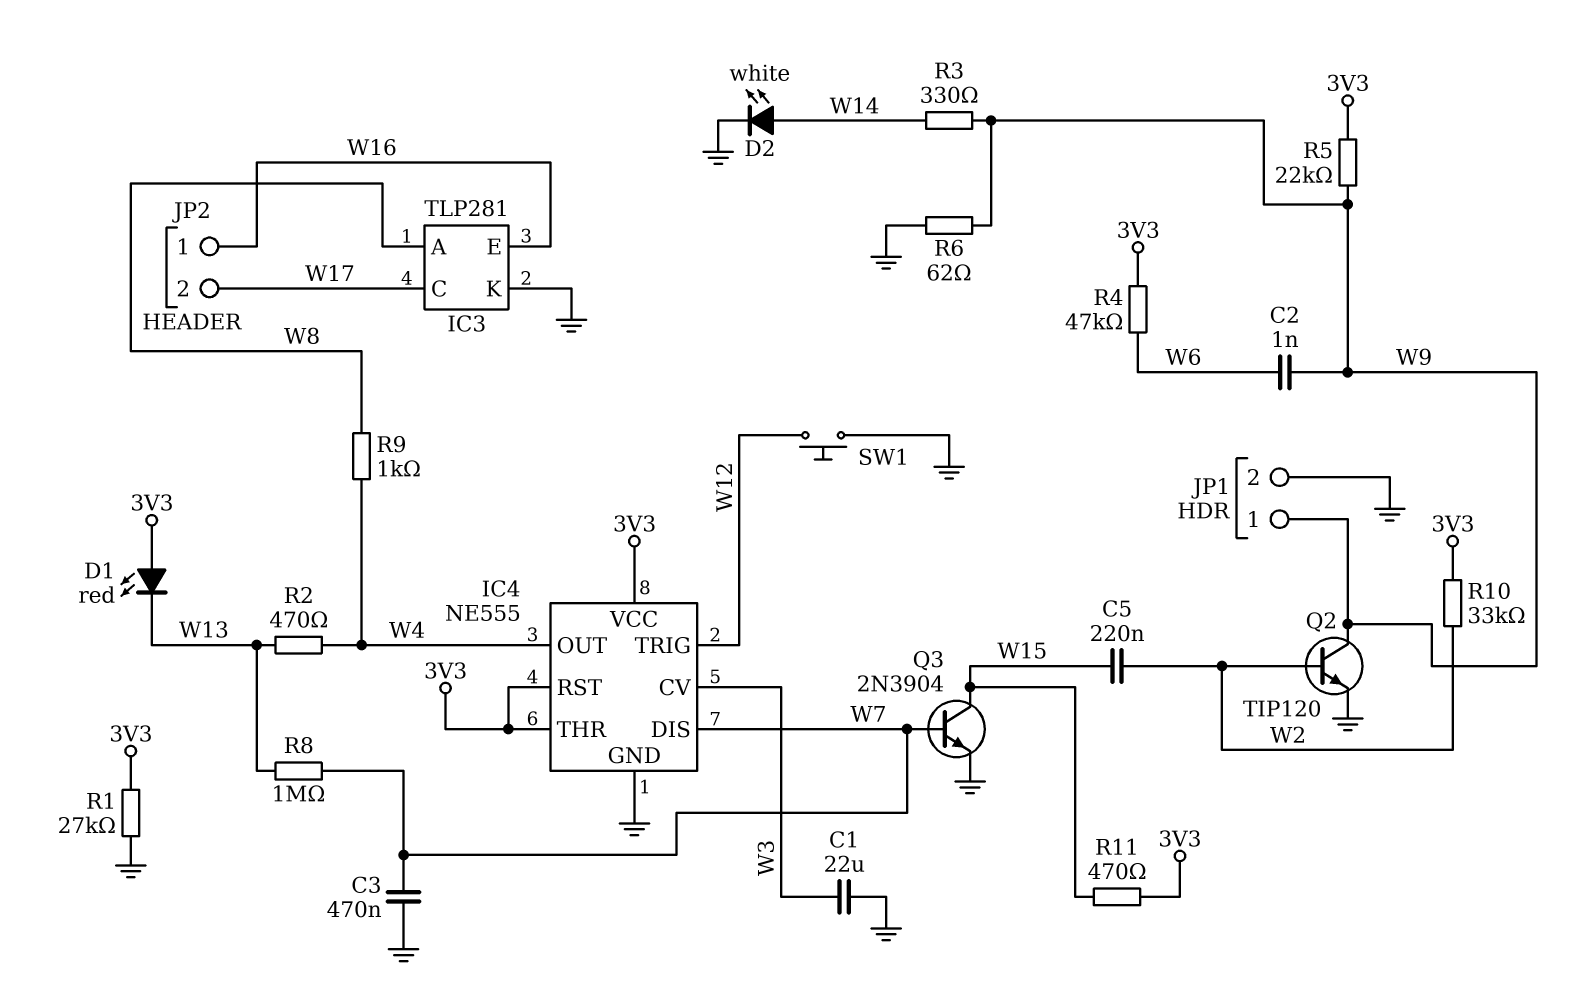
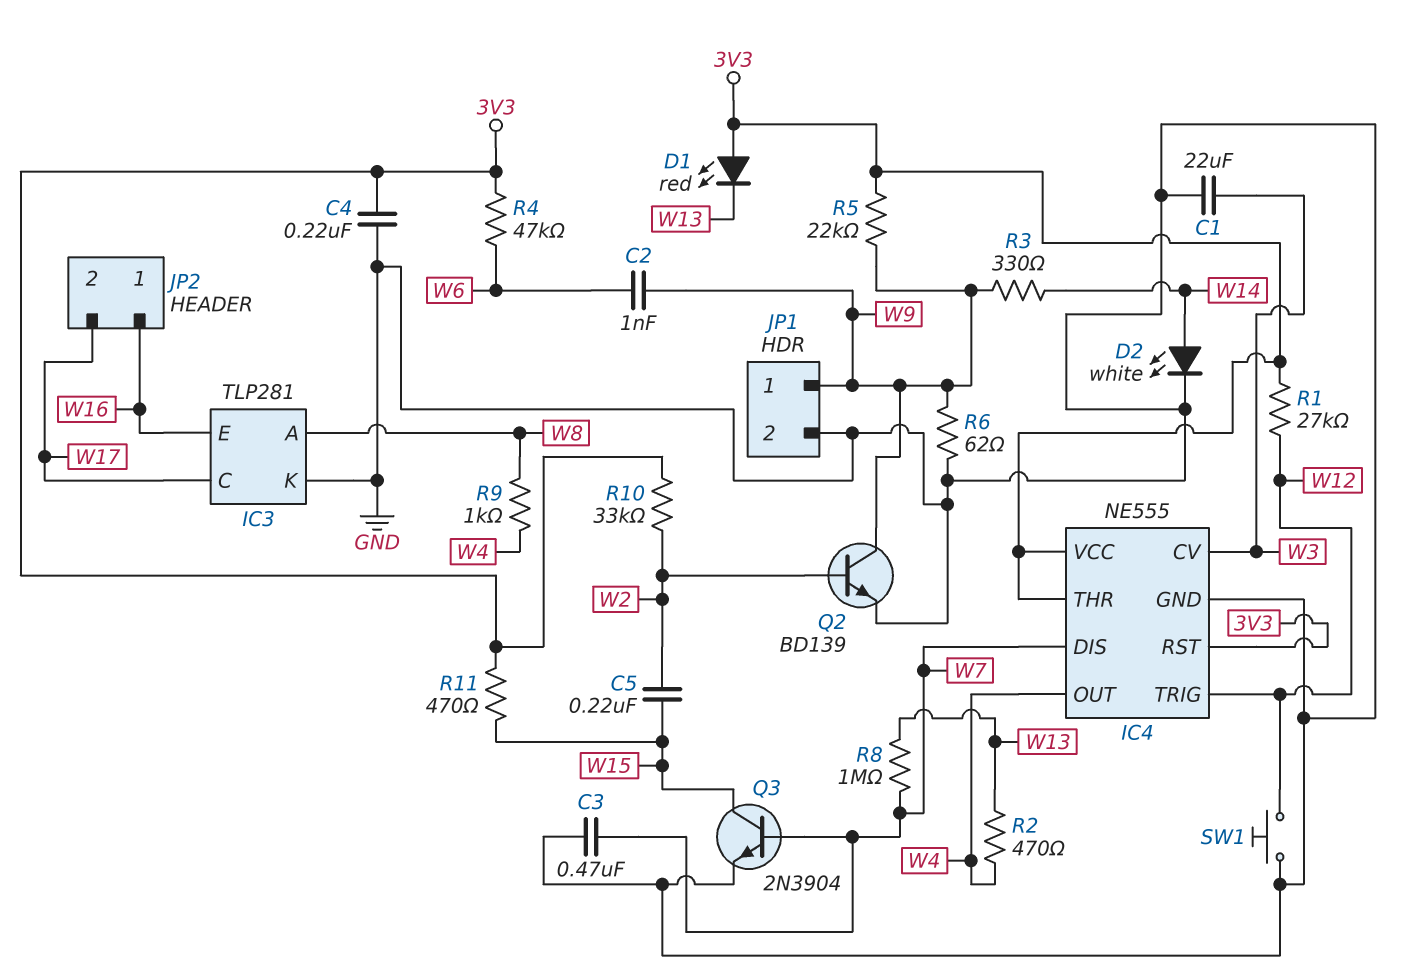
C4: none -> 220nF (3V3, GND)
Q2: NPN TIP120 (B W2, C W9, E GND) -> NPN BD139 (B W2, C W9, E GND)
R1: 27k (3V3, GND) -> 27k (3V3, W12)

